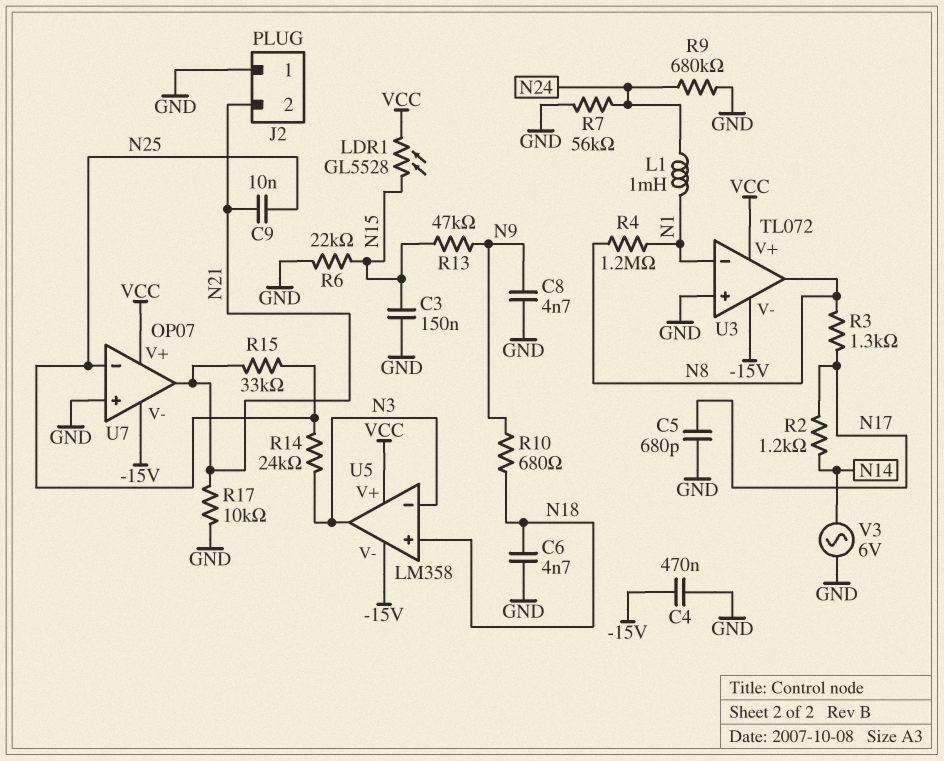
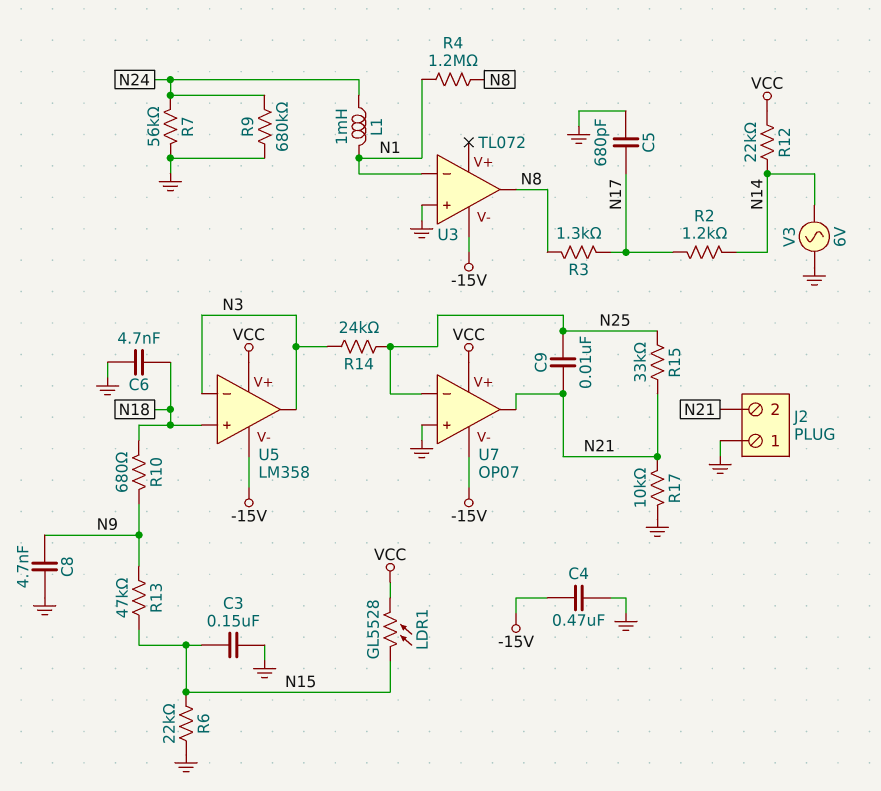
R12: none -> 22k (N14, VCC)
U3 pin V+: VCC -> none

